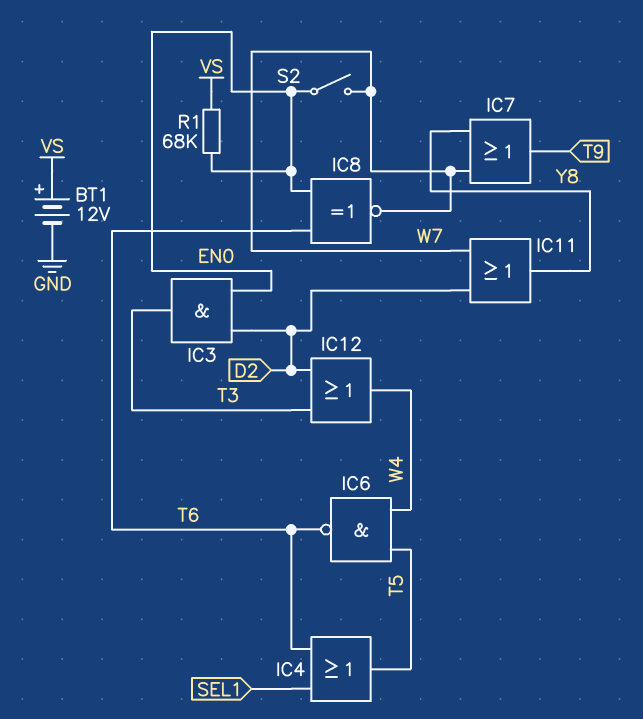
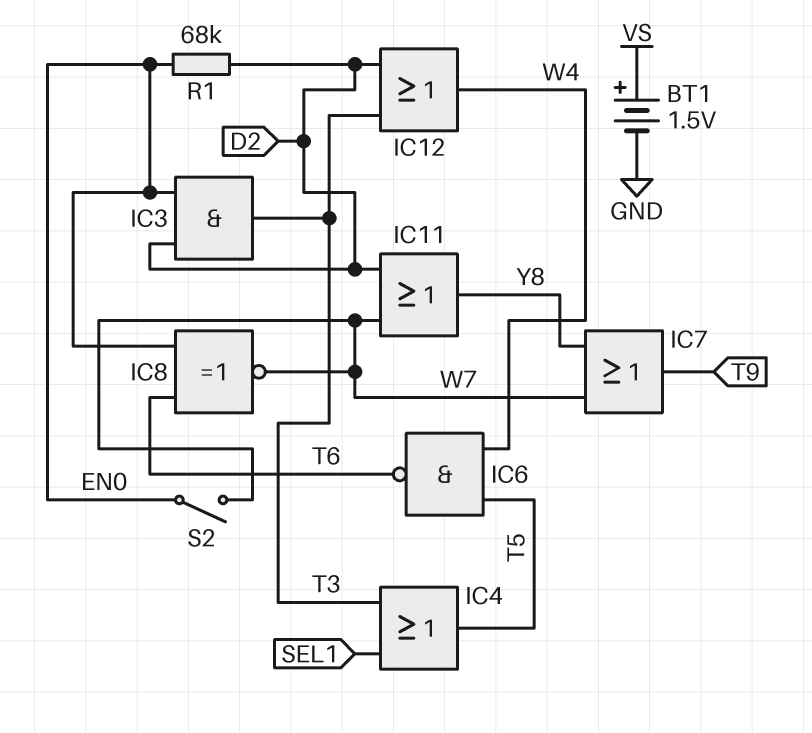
BT1: 12V (plus VS, minus GND) -> 1.5V (plus VS, minus GND)
IC4: OR (in SEL1, in T6, out T5) -> OR (in SEL1, in T3, out T5)
R1: 68k (EN0, VS) -> 68k (D2, EN0)

